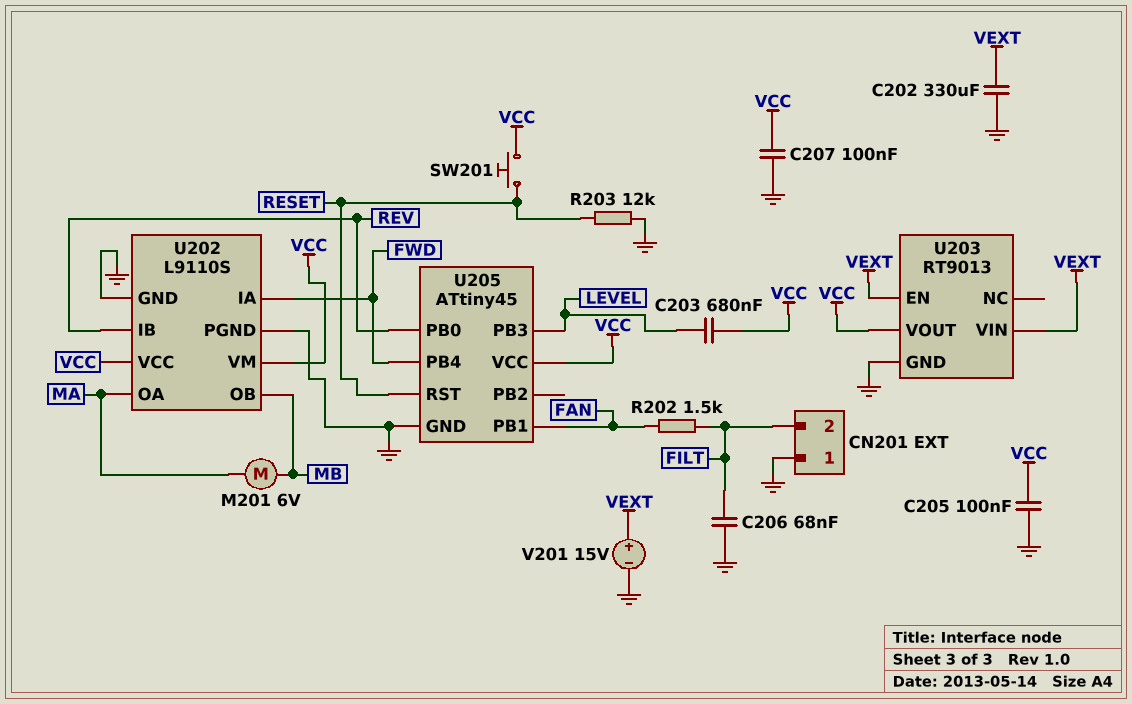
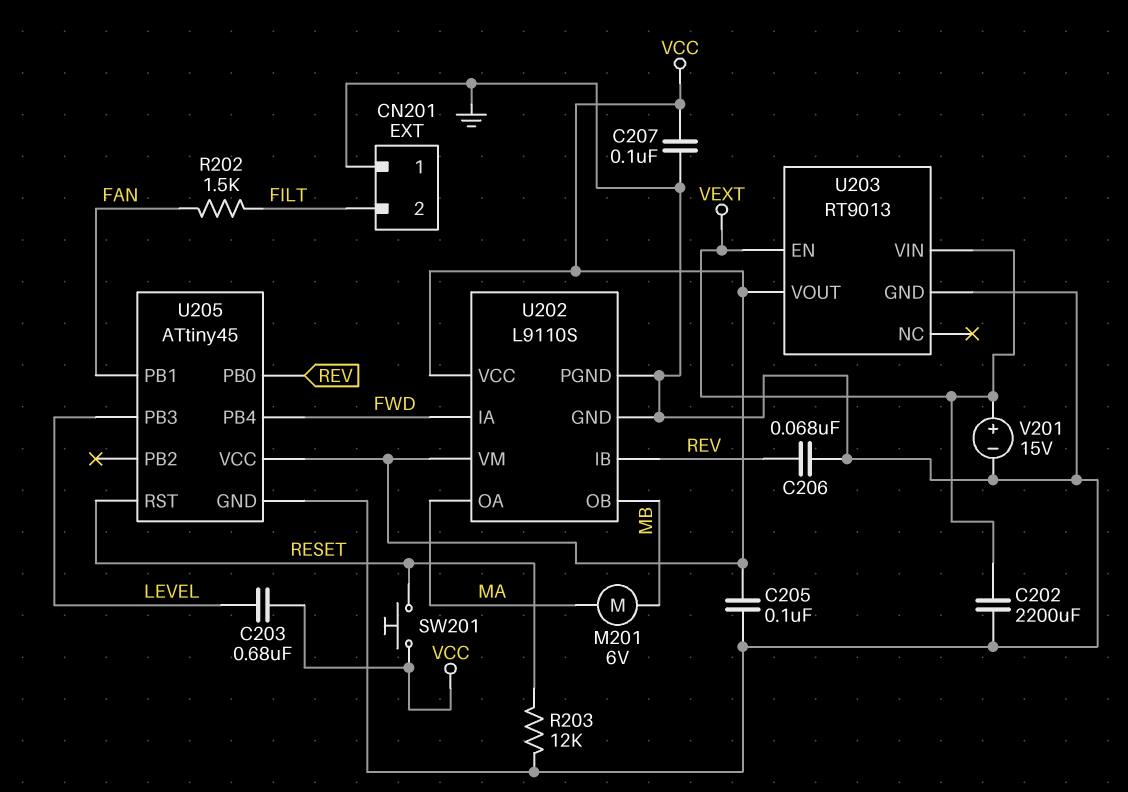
C202: 330uF (GND, VEXT) -> 2200uF (GND, VEXT)
C206: 68nF (FILT, GND) -> 68nF (GND, REV)

